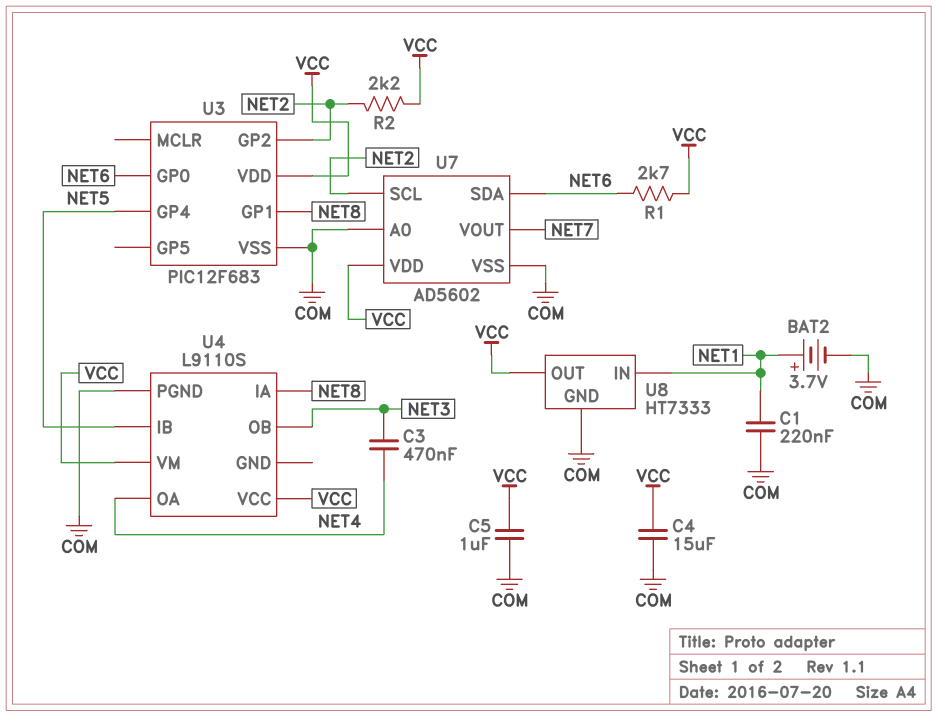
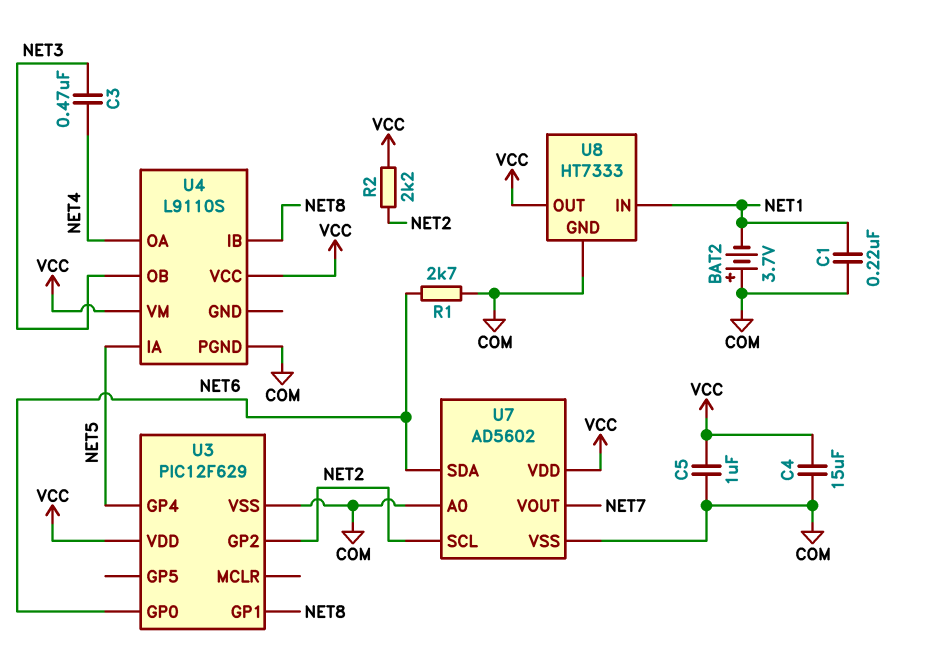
BAT2: 3.7V (plus NET1, minus COM) -> 3.7V (plus COM, minus NET1)
R1: 2.7k (NET6, VCC) -> 2.7k (COM, NET6)
U3: PIC12F683 -> PIC12F629
U4 pin IA: NET8 -> NET5
U4 pin IB: NET5 -> NET8

